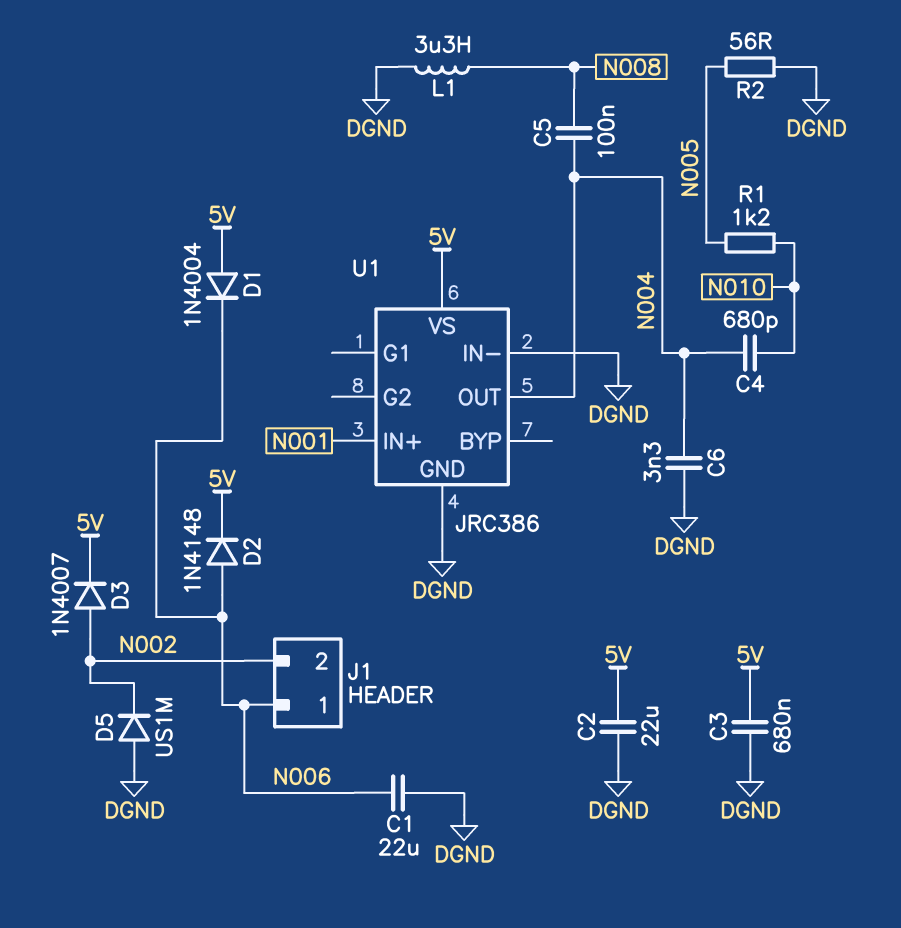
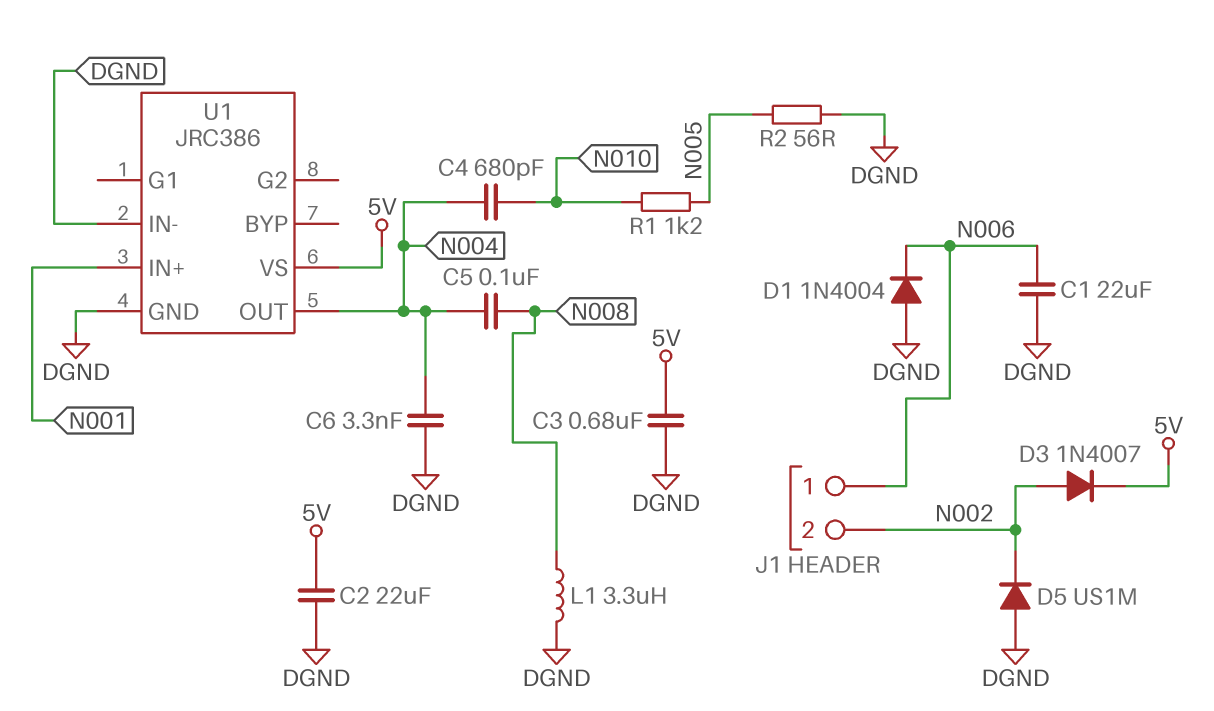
D1: diode 1N4004 (A 5V, K N006) -> diode 1N4004 (A DGND, K N006)
D2: diode 1N4148 (A N006, K 5V) -> none

